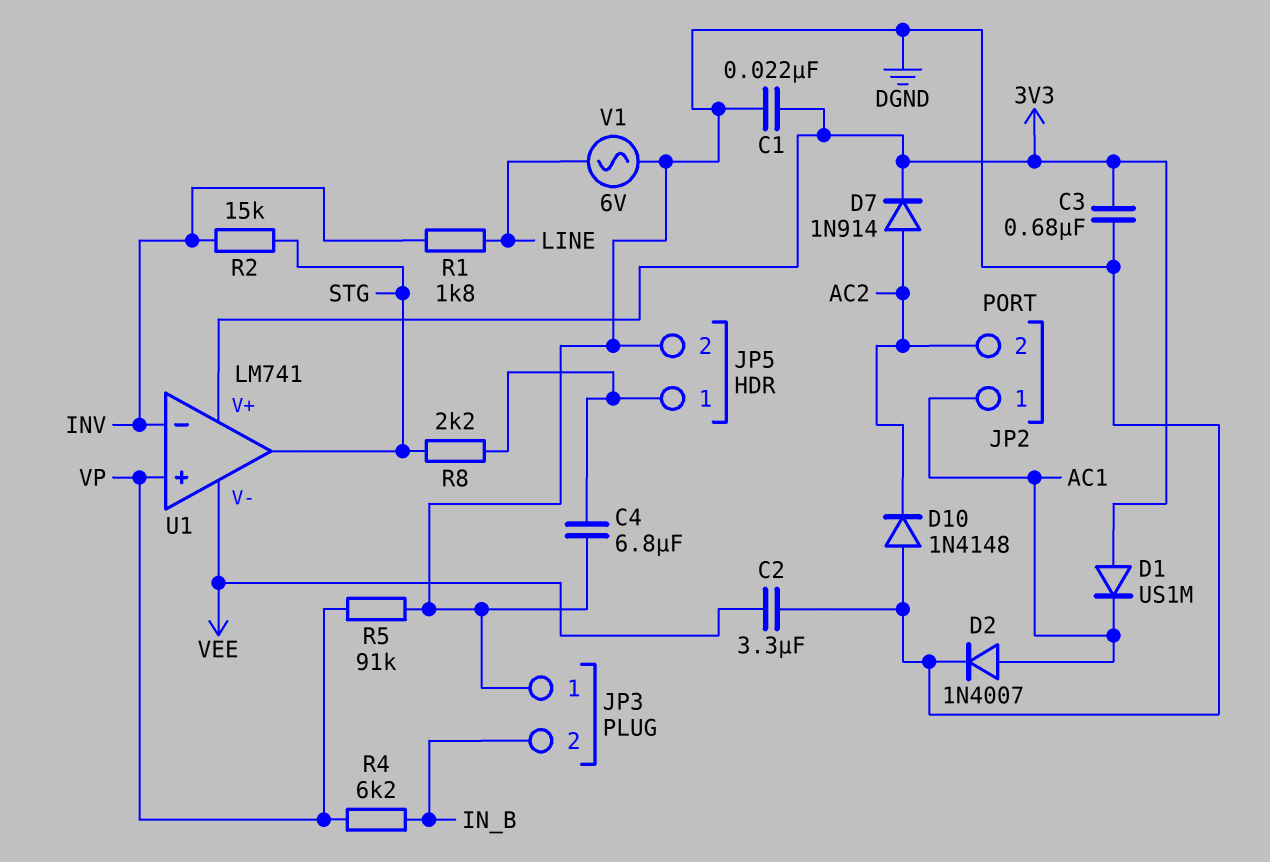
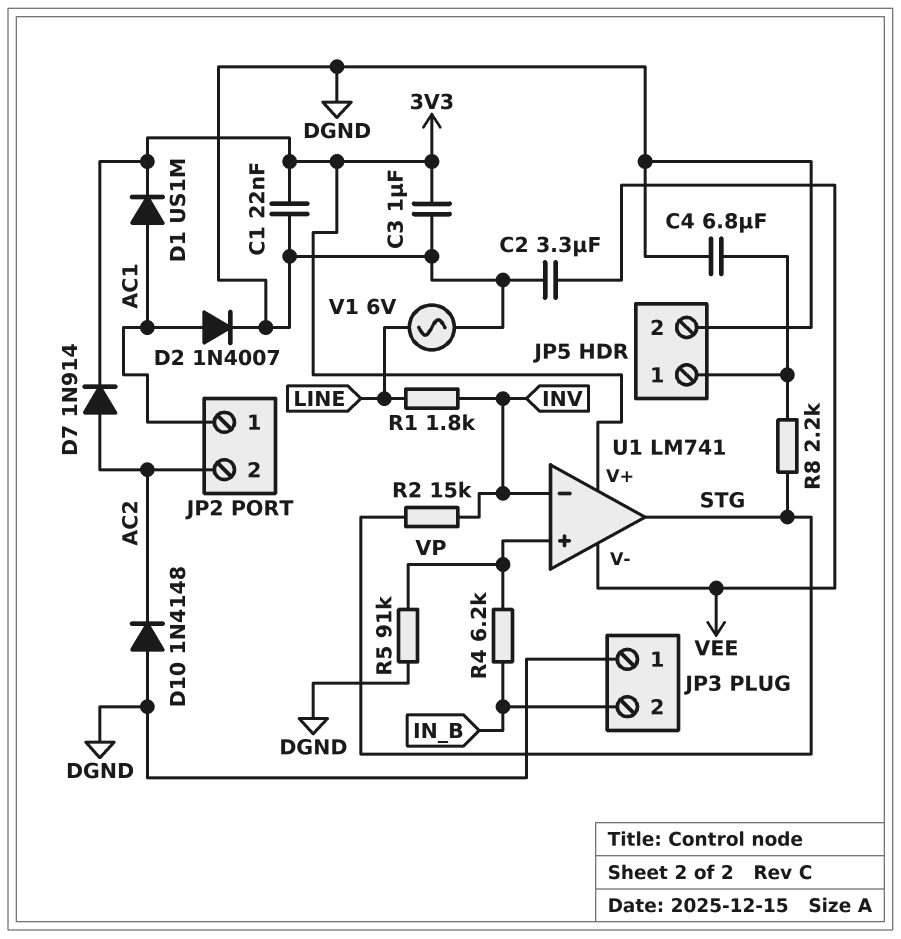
C3: 680nF (3V3, DGND) -> 1uF (3V3, DGND)
D1: diode US1M (A 3V3, K AC1) -> diode US1M (A AC1, K 3V3)

